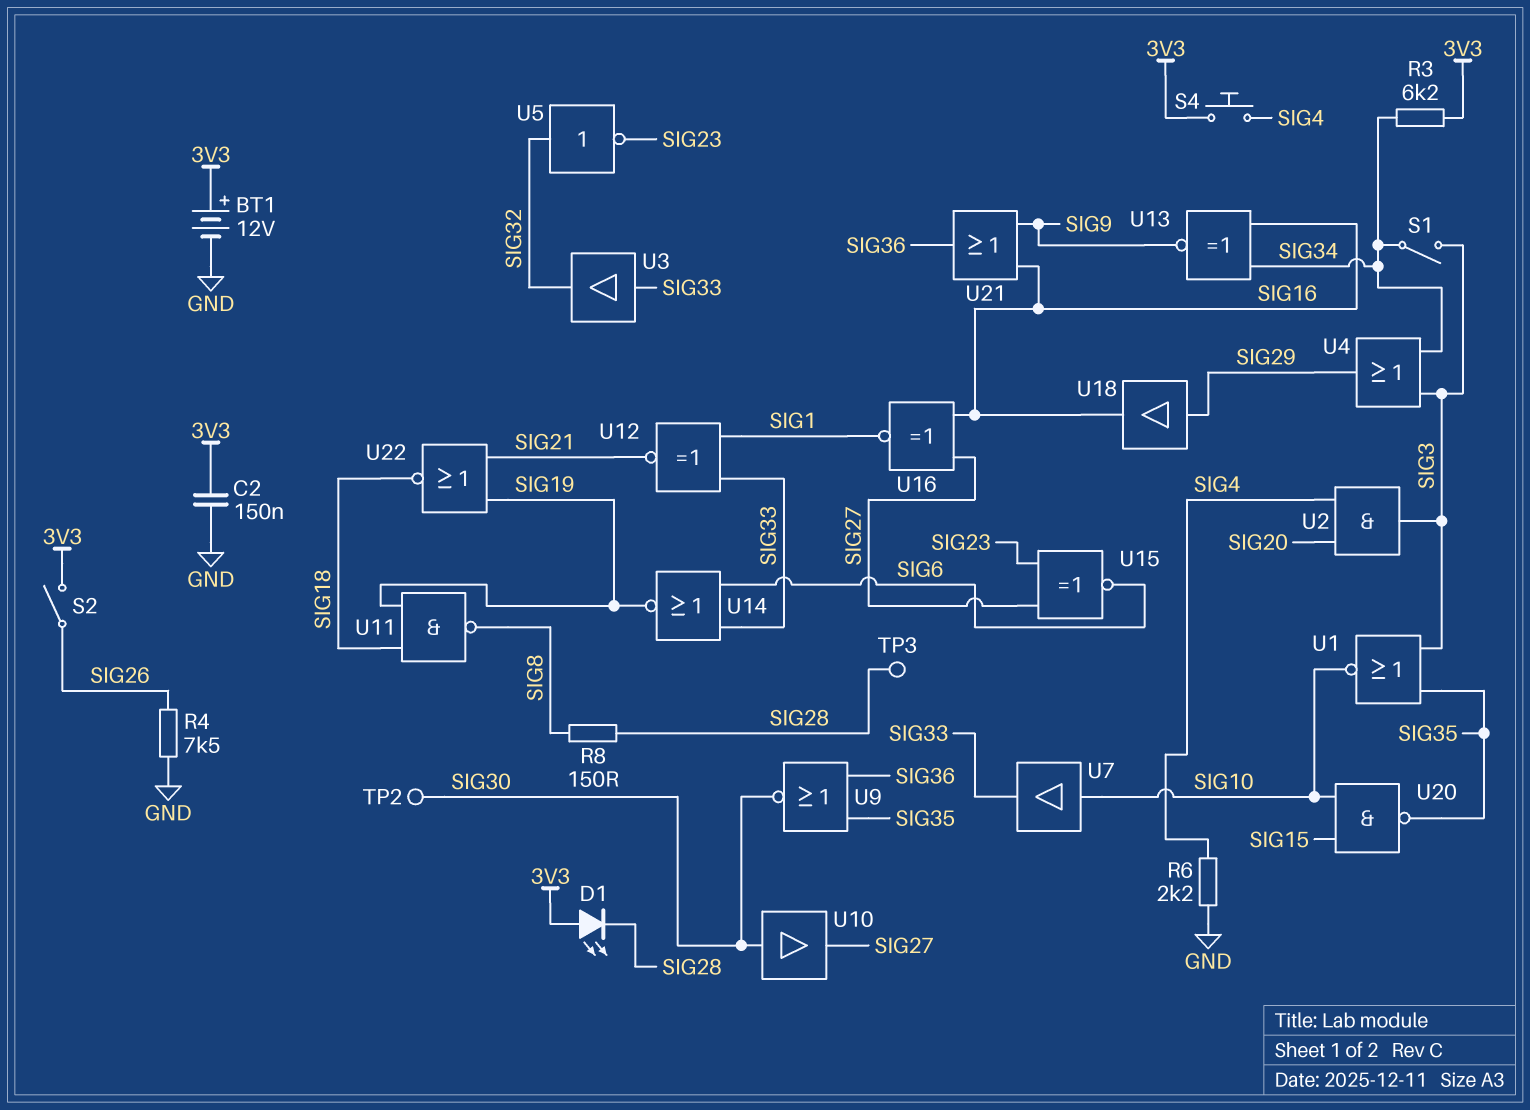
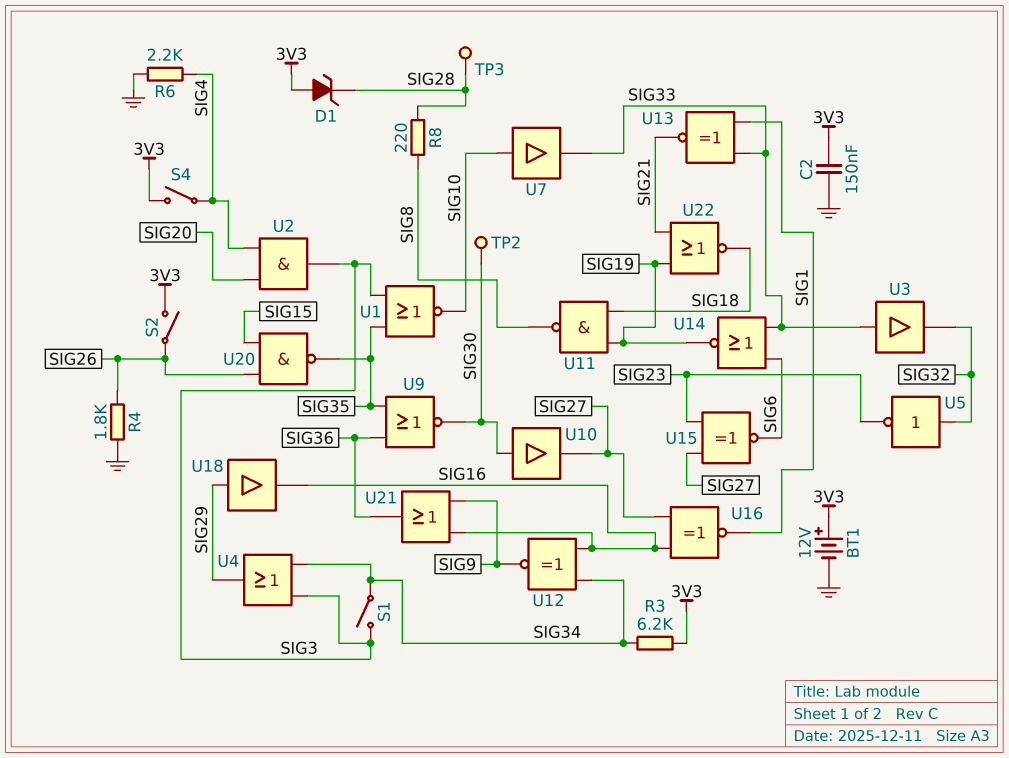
D1: LED (A 3V3, K SIG28) -> zener (A 3V3, K SIG28)
R4: 7.5k (GND, SIG26) -> 1.8k (GND, SIG26)
R8: 150 (SIG8, SIG28) -> 220 (SIG8, SIG28)
S4: button (3V3, SIG4) -> switch (3V3, SIG4)
U12: XNOR (in SIG1, in SIG33, out SIG21) -> XNOR (in SIG16, in SIG34, out SIG9)
U13: XNOR (in SIG16, in SIG34, out SIG9) -> XNOR (in SIG1, in SIG33, out SIG21)
U20: NAND (in SIG10, in SIG15, out SIG35) -> NAND (in SIG15, in SIG26, out SIG35)

